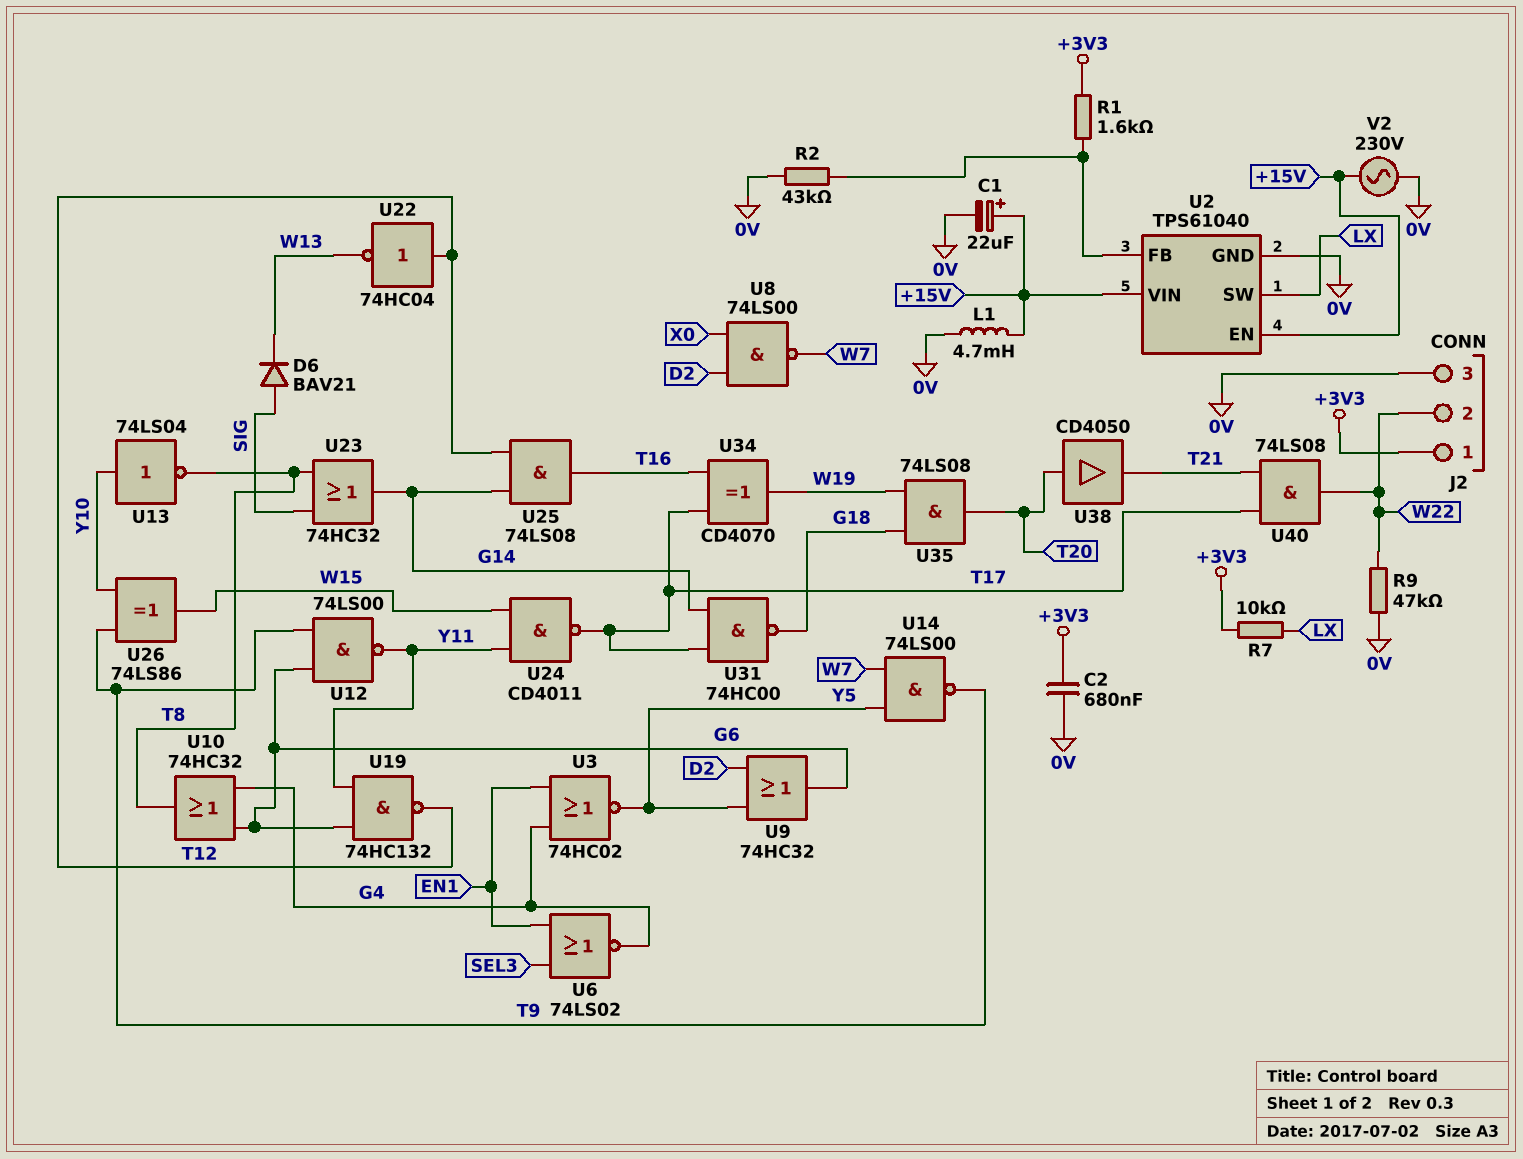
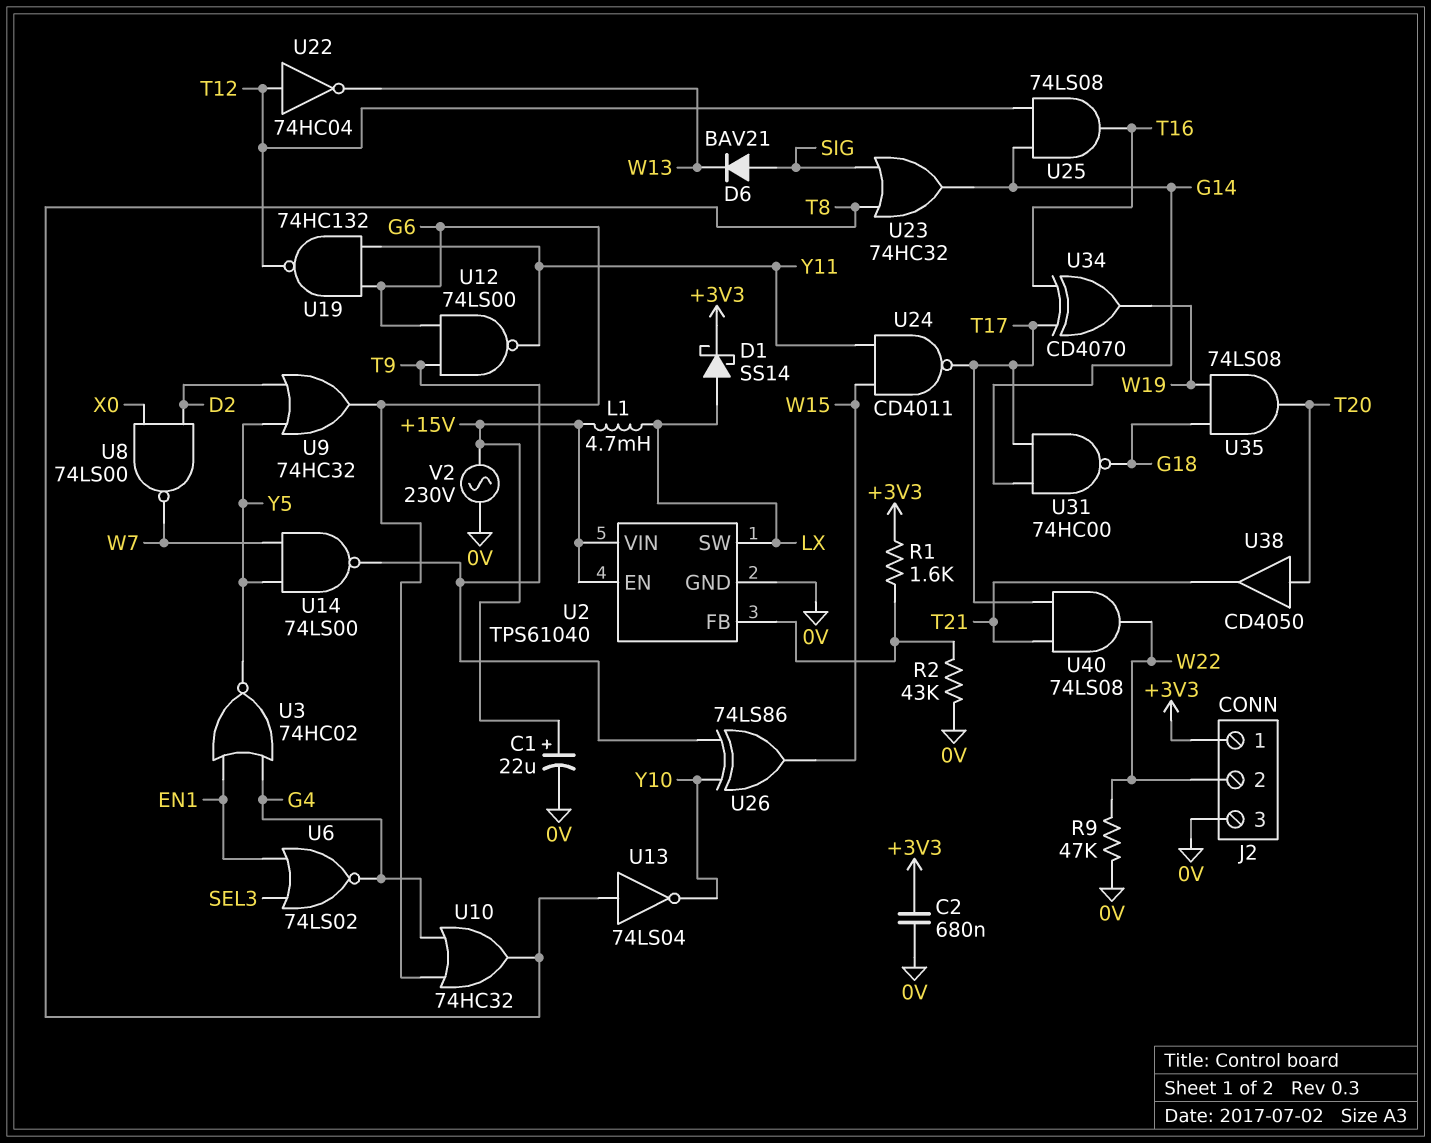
D1: none -> schottky SS14 (A LX, K +3V3)
L1: 4.7mH (+15V, 0V) -> 4.7mH (+15V, LX)
R7: 10k (+3V3, LX) -> none
U13: NOT 74LS04 (in Y10, out T8) -> NOT 74LS04 (in T8, out Y10)

